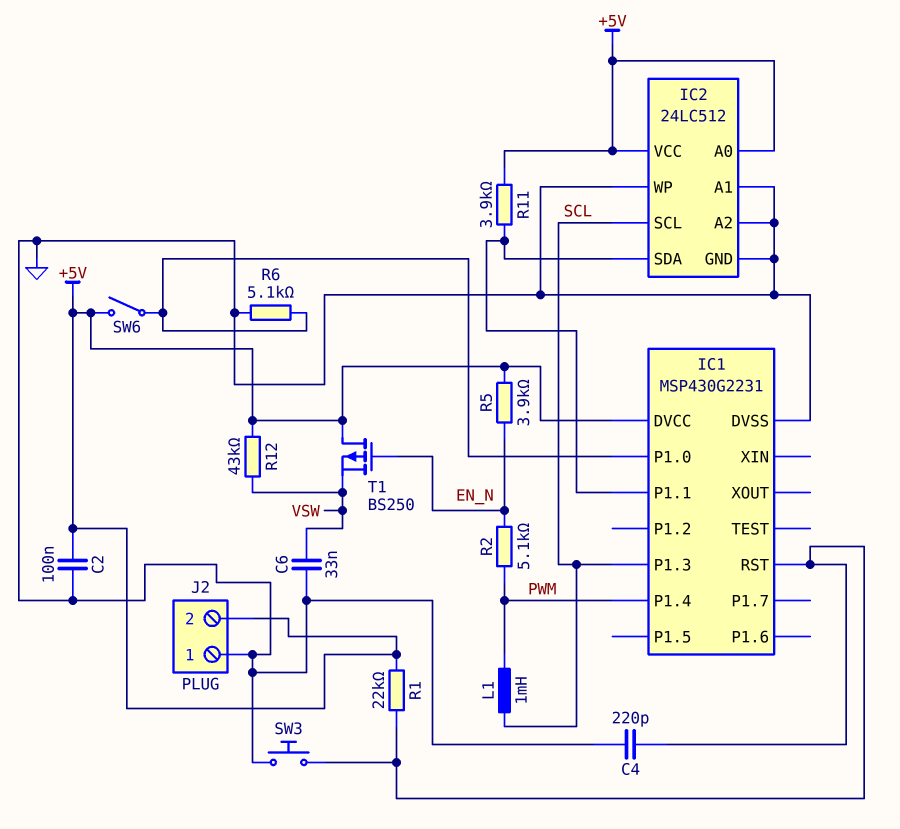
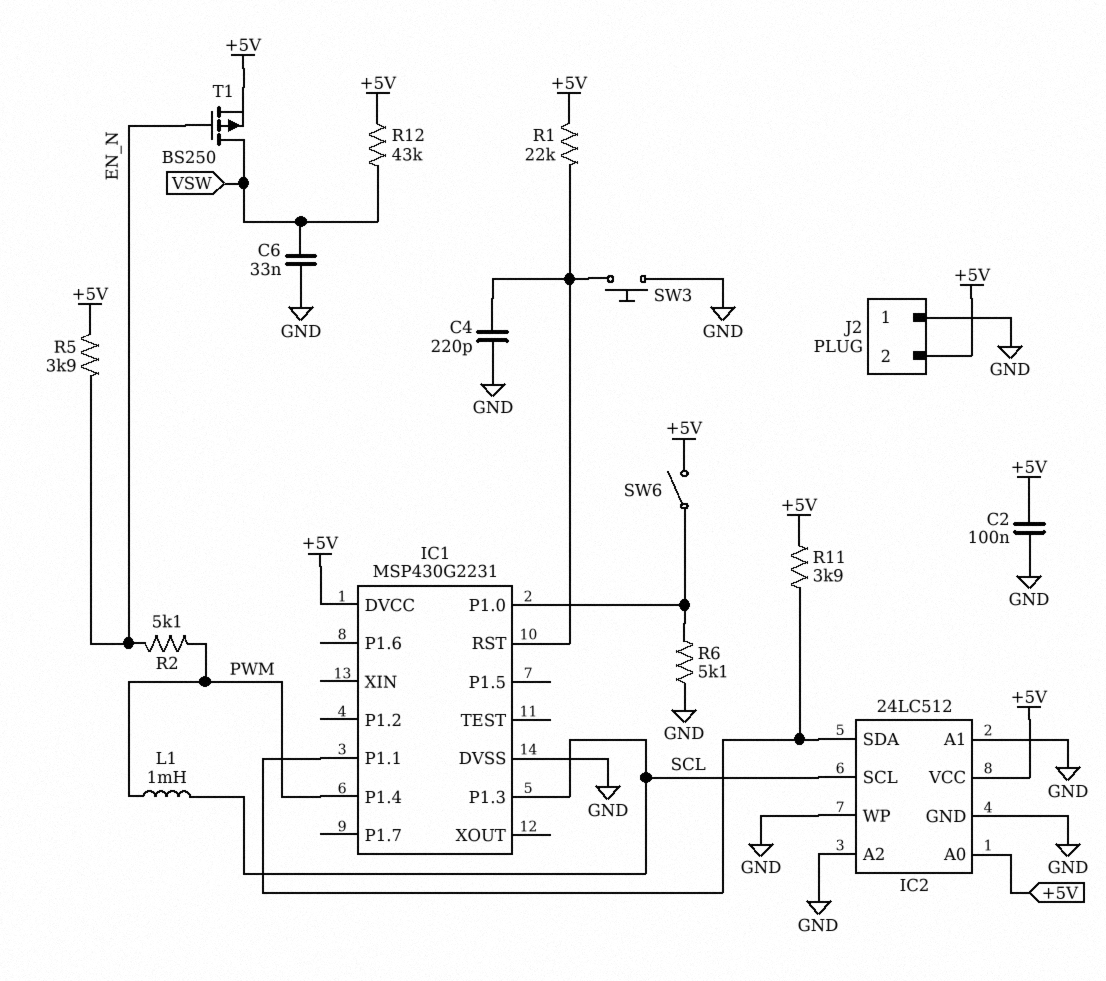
T1: PMOS BS250 (G EN_N, D +5V, S VSW) -> PMOS BS250 (G EN_N, D VSW, S +5V)

